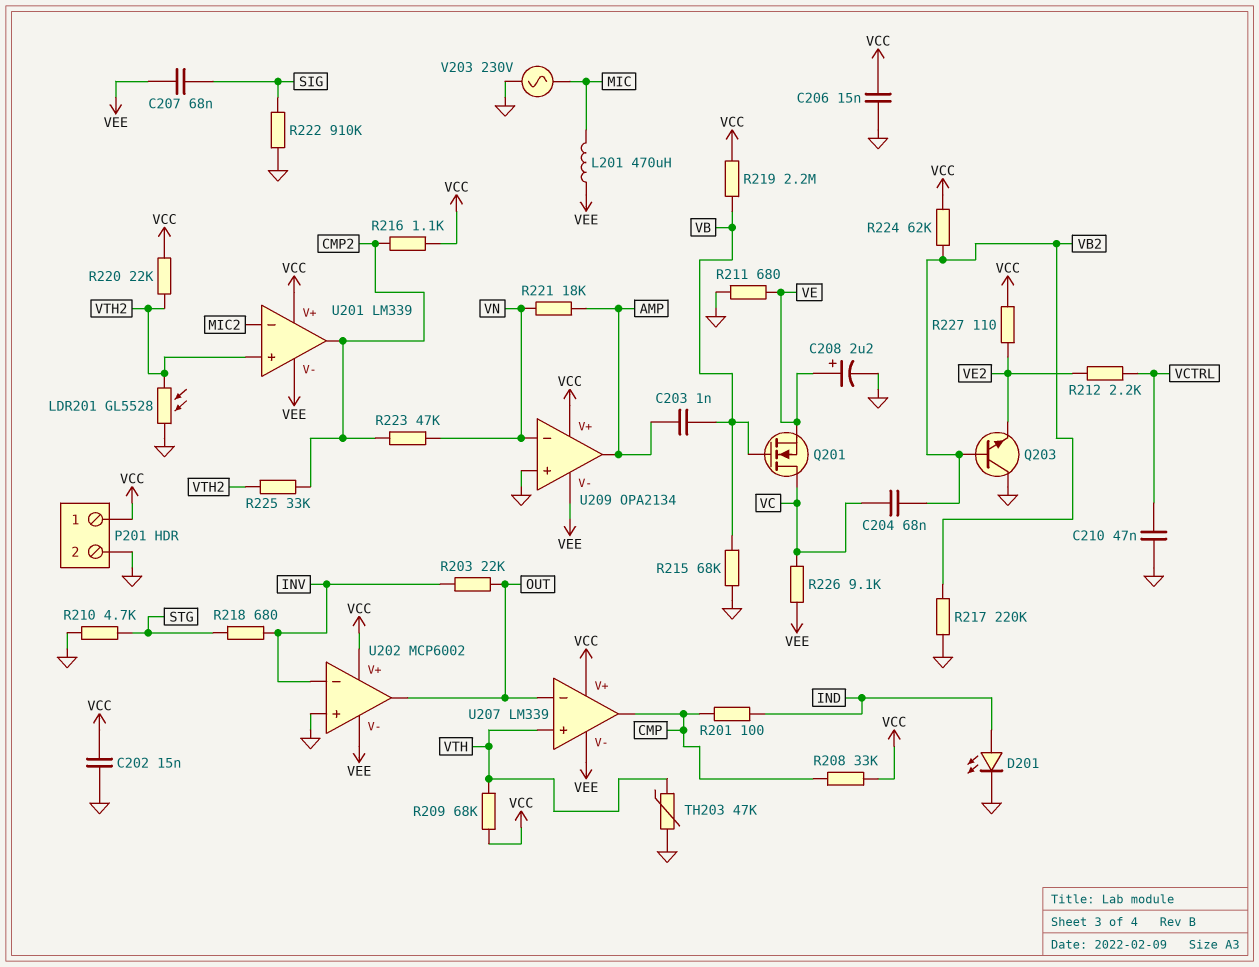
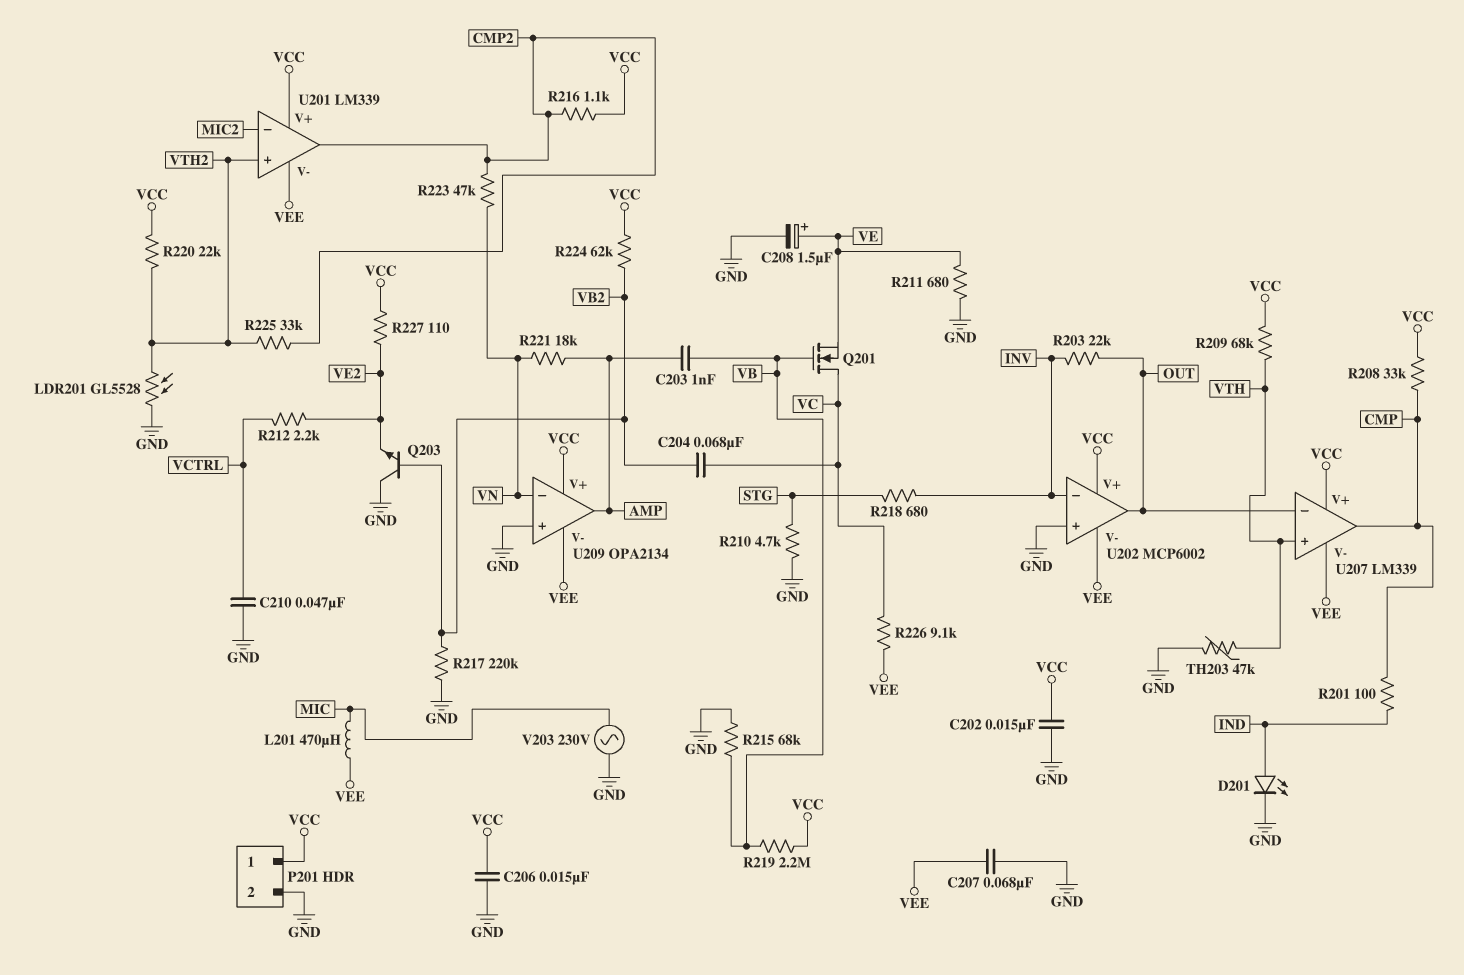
C207: 68nF (SIG, VEE) -> 68nF (GND, VEE)
C208: 2.2uF (plus VE, minus GND) -> 1.5uF (plus VE, minus GND)
R222: 910k (GND, SIG) -> none

